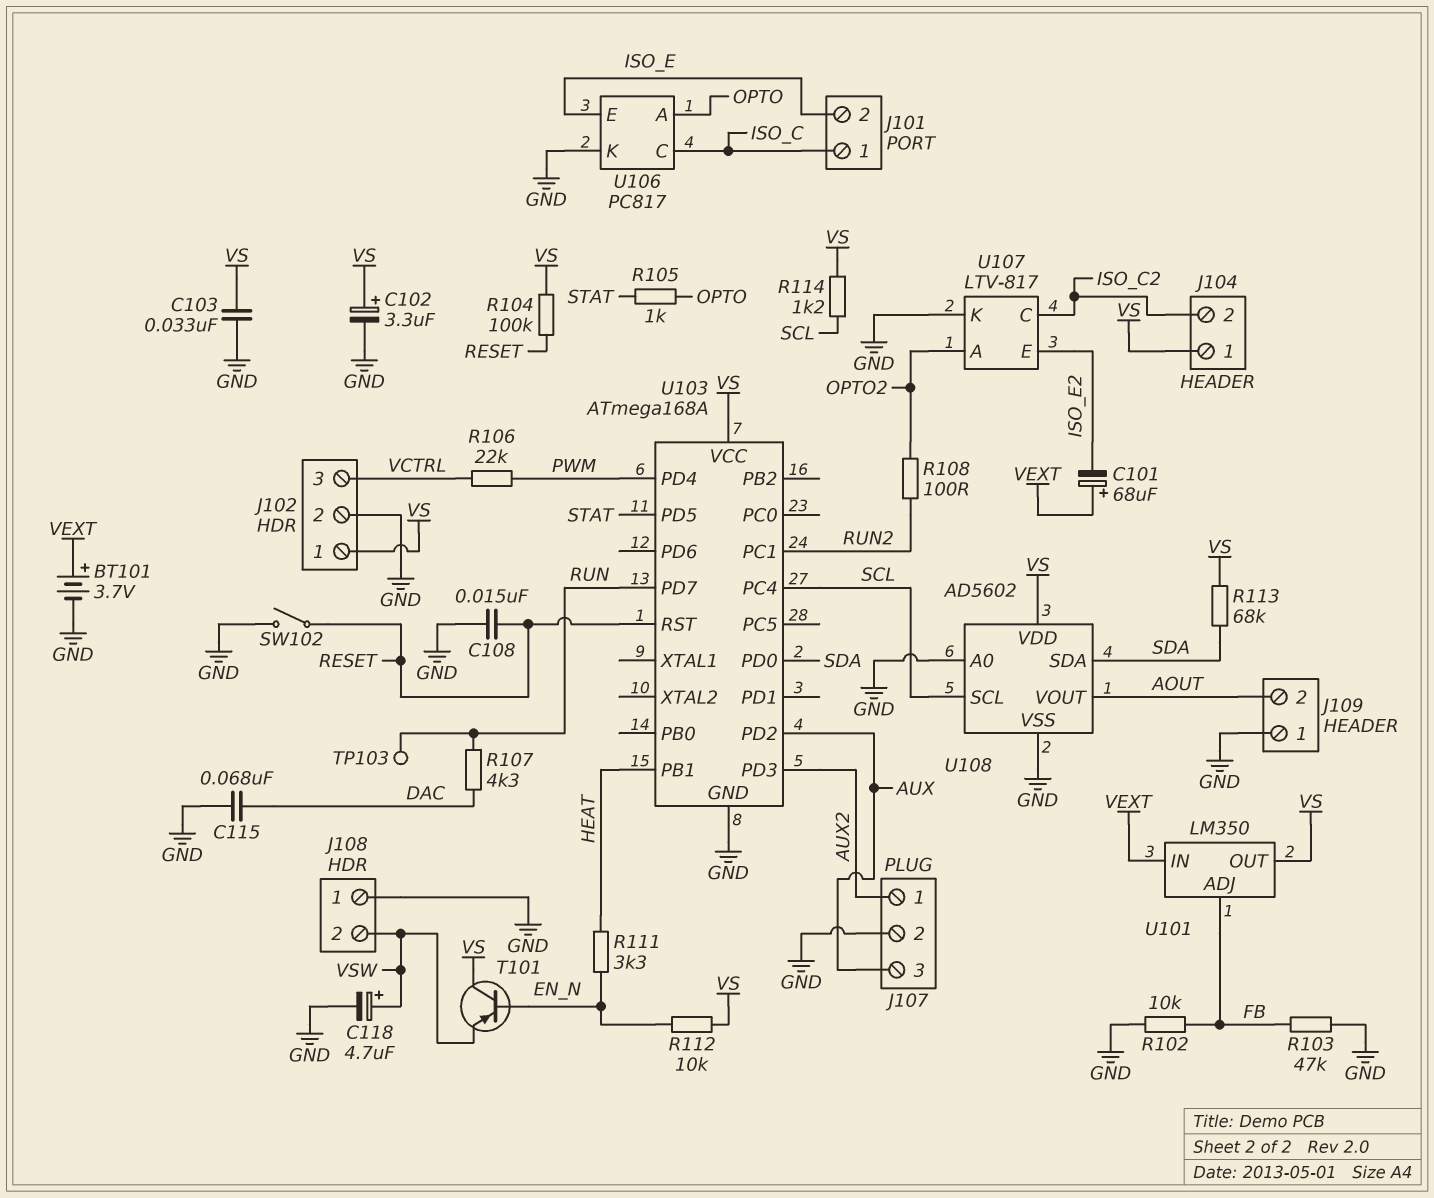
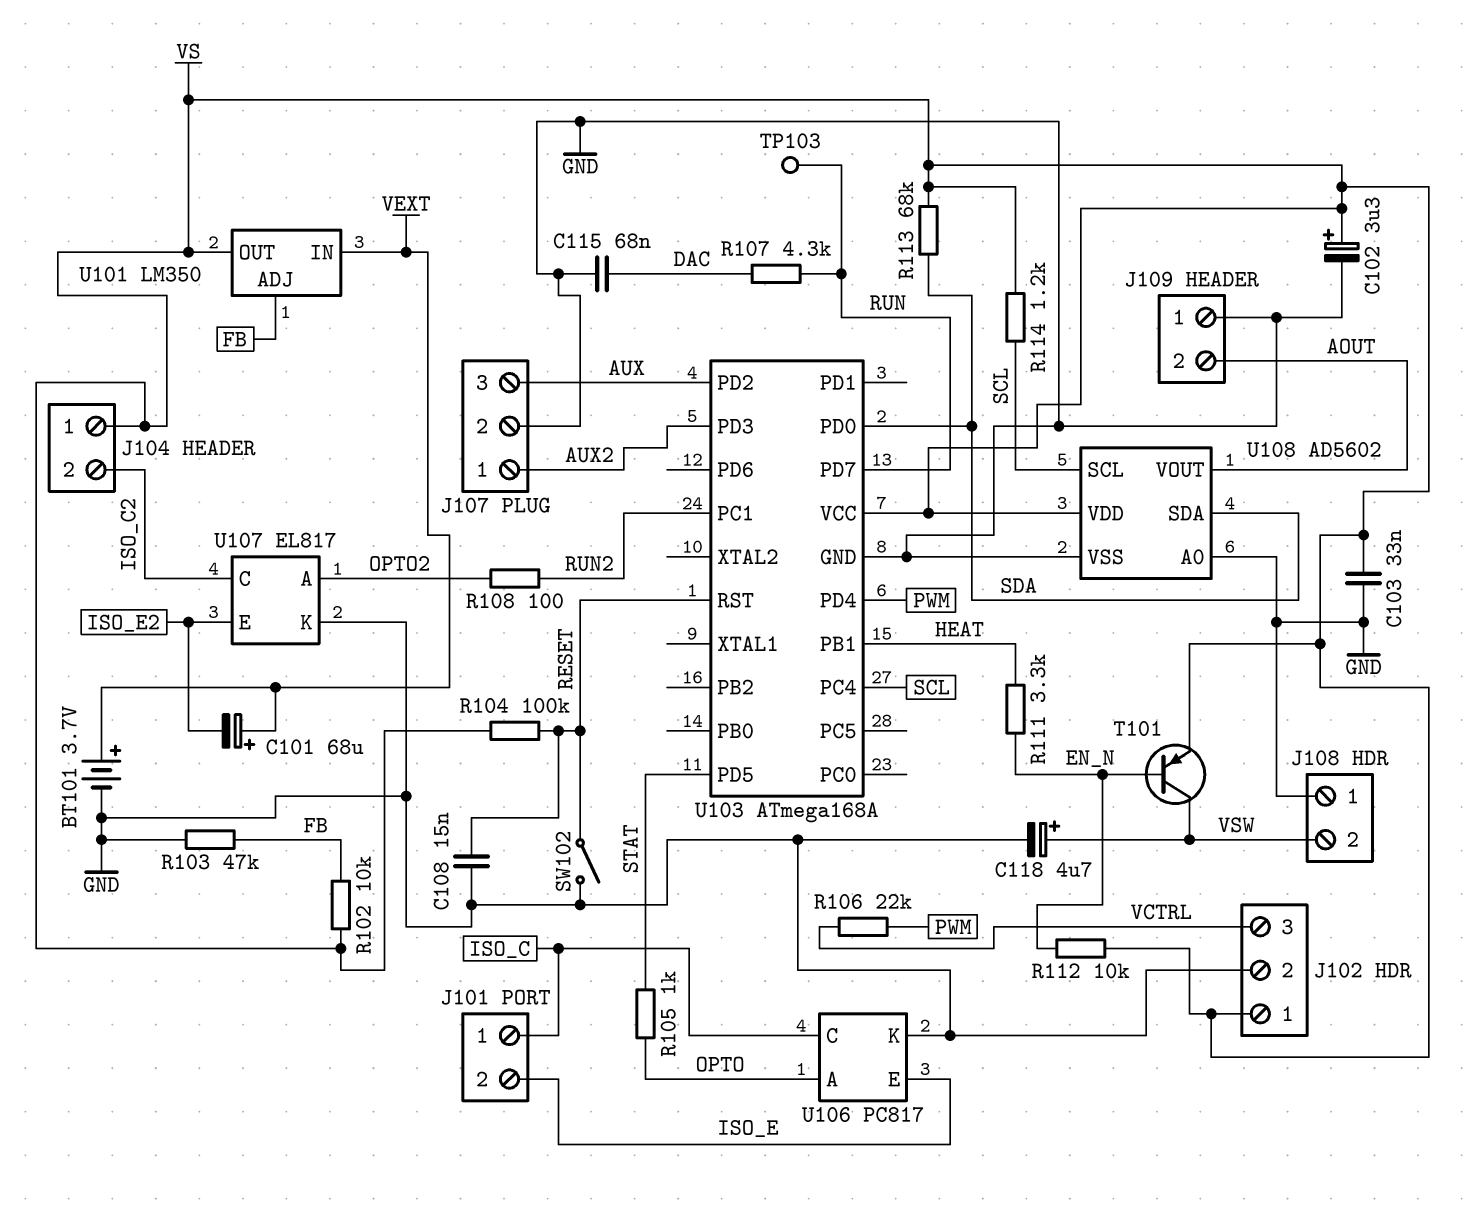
R102: 10k (FB, GND) -> 10k (FB, VS)
T101: PNP (B EN_N, C VS, E VSW) -> PNP (B EN_N, C VSW, E VS)
U107: LTV-817 -> EL817

